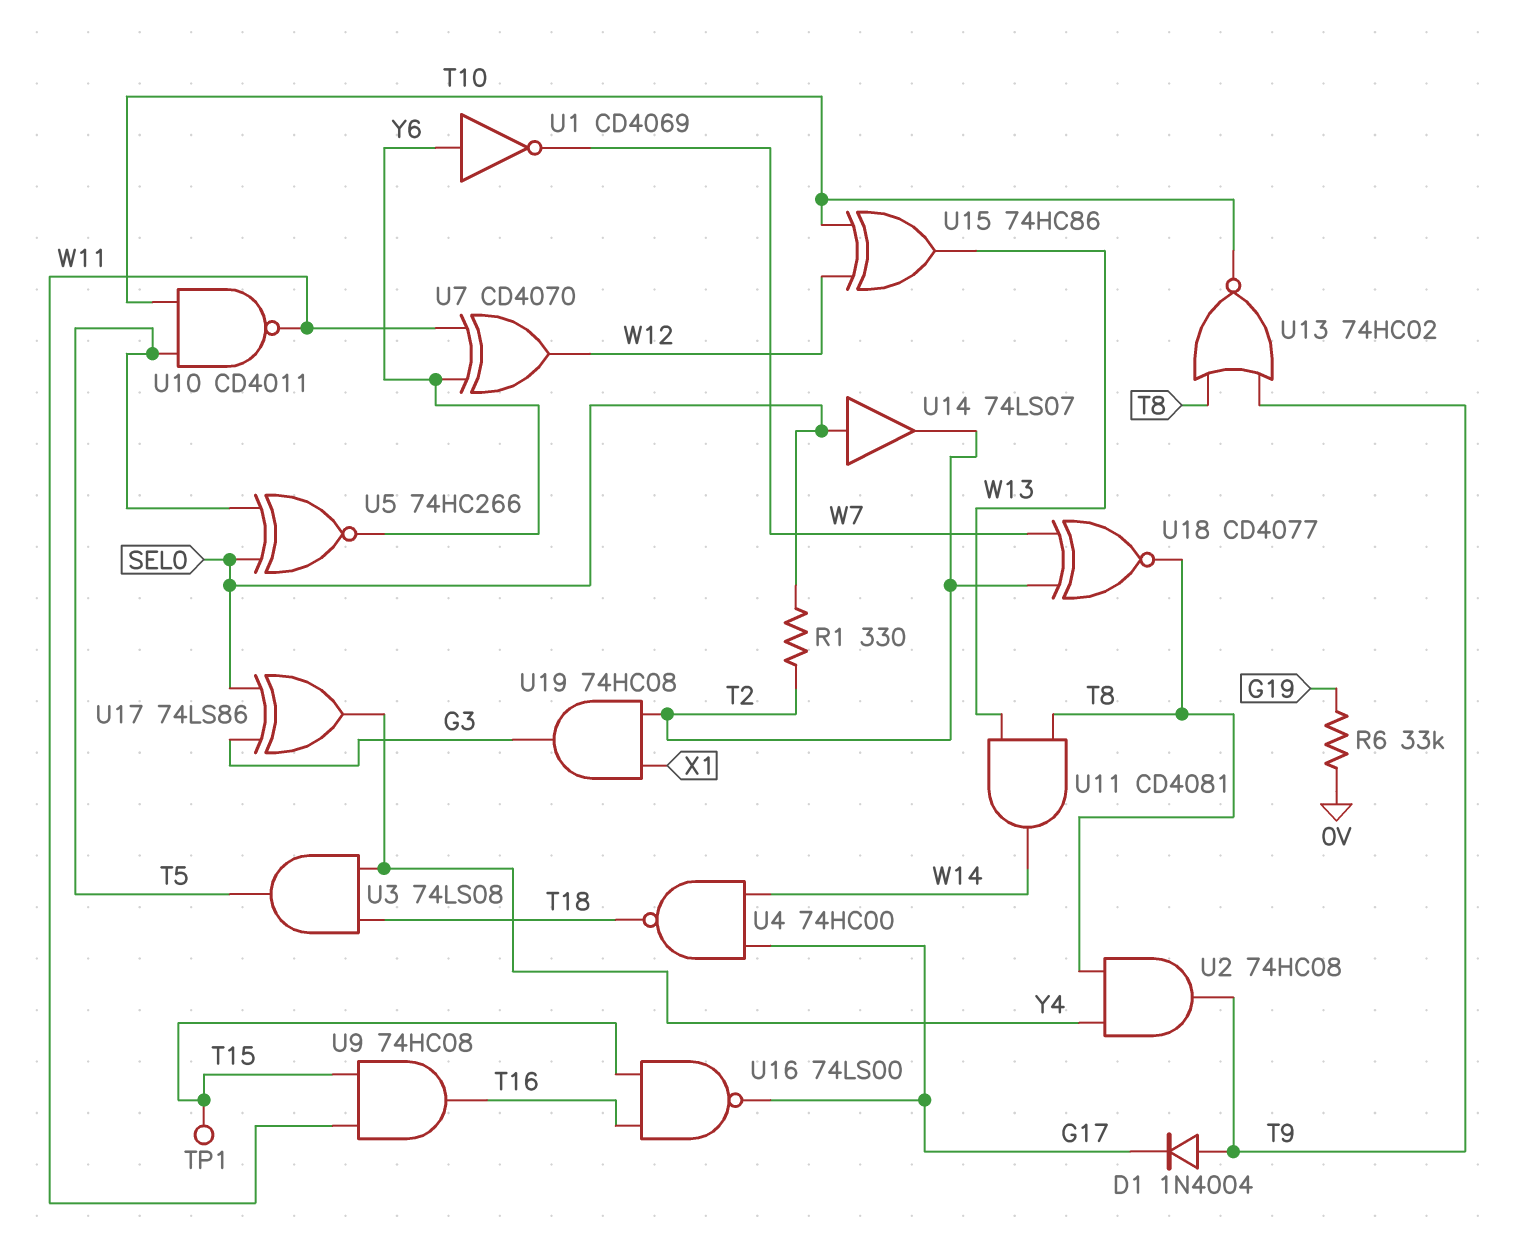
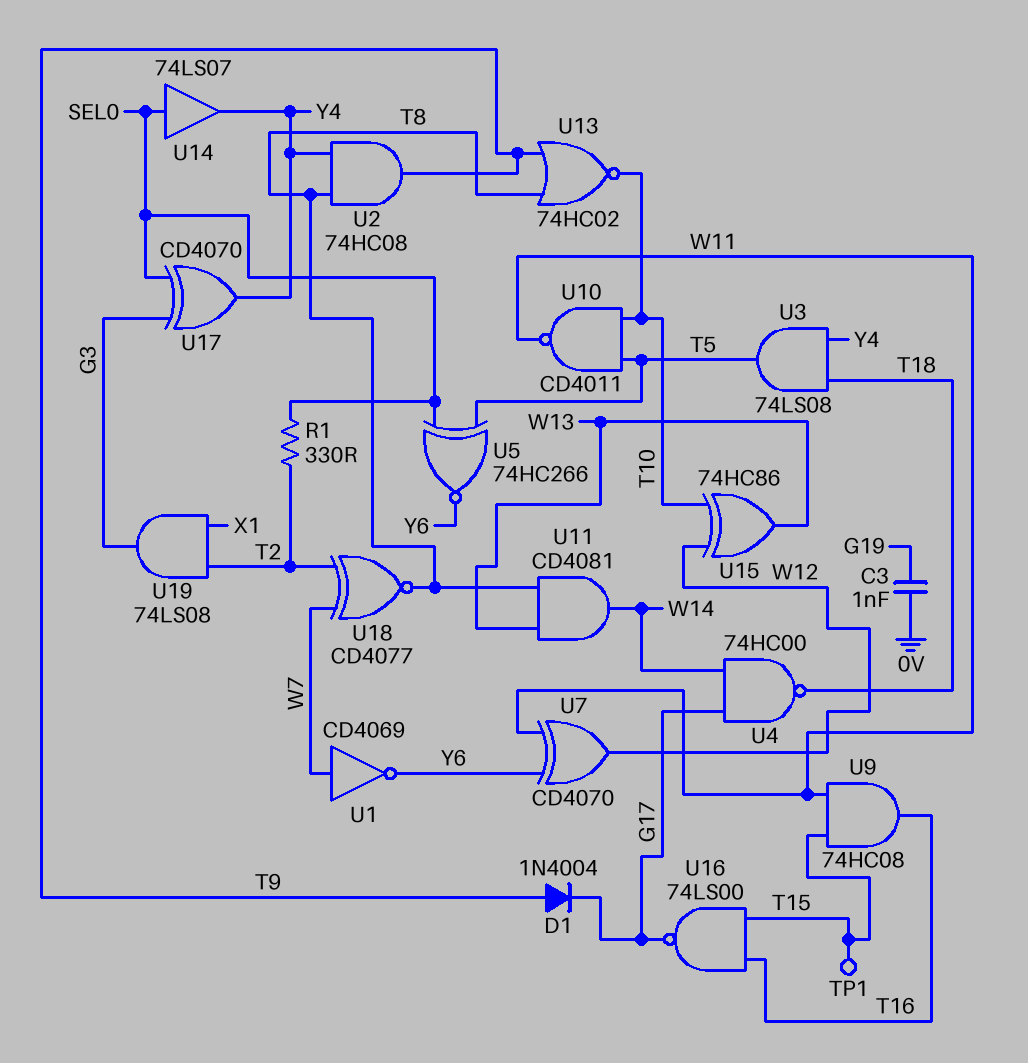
C3: none -> 1nF (0V, G19)
R6: 33k (0V, G19) -> none
U1: NOT CD4069 (in Y6, out W7) -> NOT CD4069 (in W7, out Y6)
U14: buffer 74LS07 (in SEL0, out T2) -> buffer 74LS07 (in SEL0, out Y4)
U17: XOR 74LS86 (in G3, in SEL0, out Y4) -> XOR CD4070 (in G3, in SEL0, out Y4)
U19: AND 74HC08 (in T2, in X1, out G3) -> AND 74LS08 (in T2, in X1, out G3)

